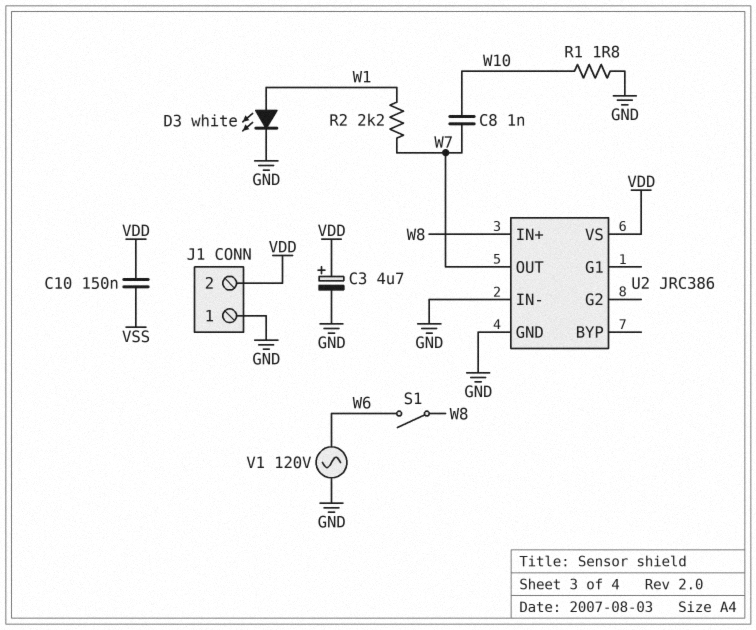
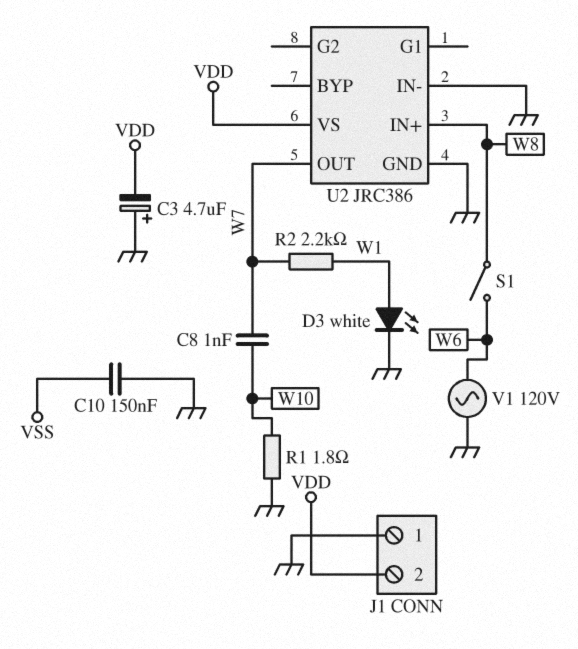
C3: 4.7uF (plus VDD, minus GND) -> 4.7uF (plus GND, minus VDD)
C10: 150nF (VDD, VSS) -> 150nF (GND, VSS)

